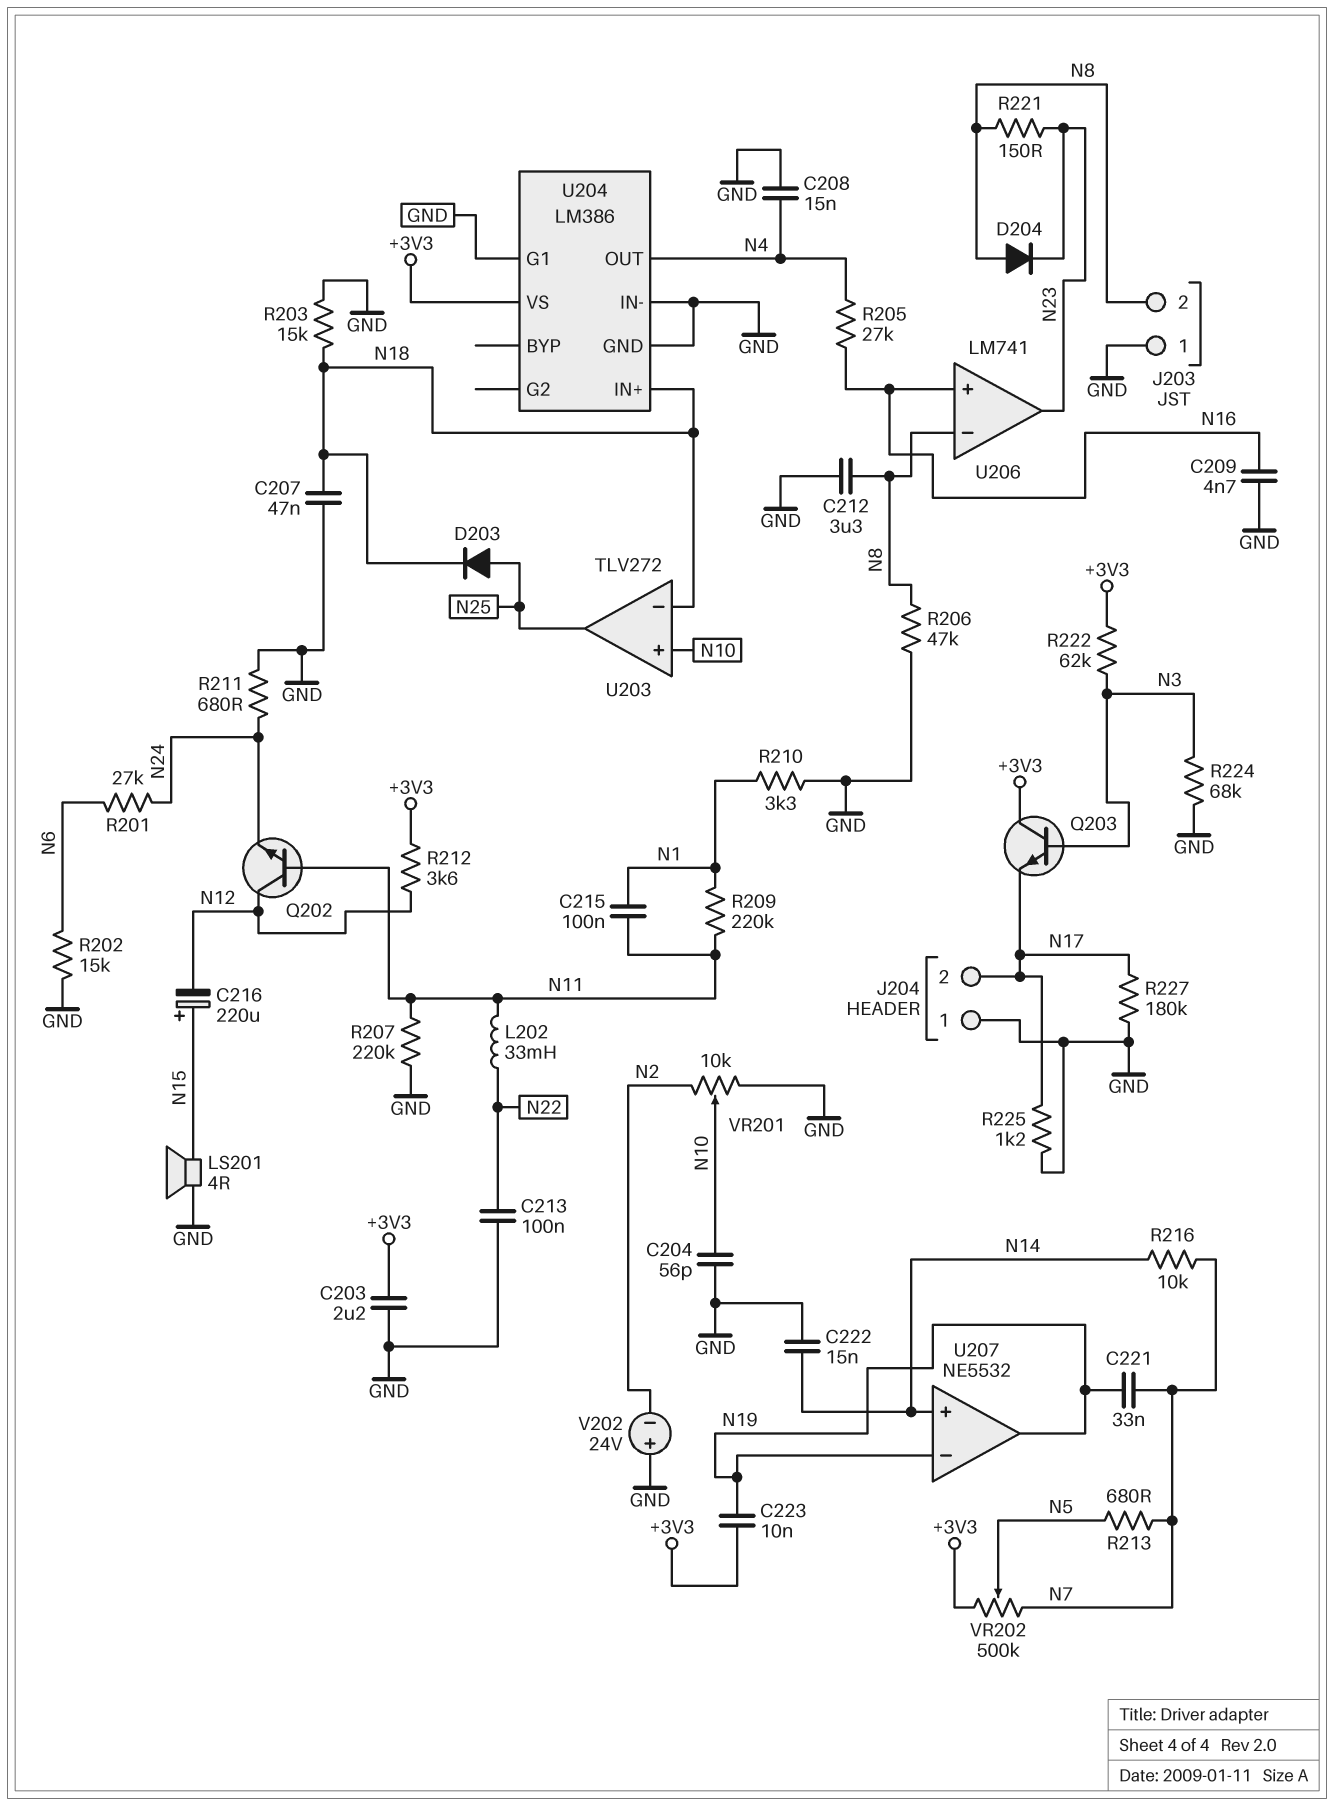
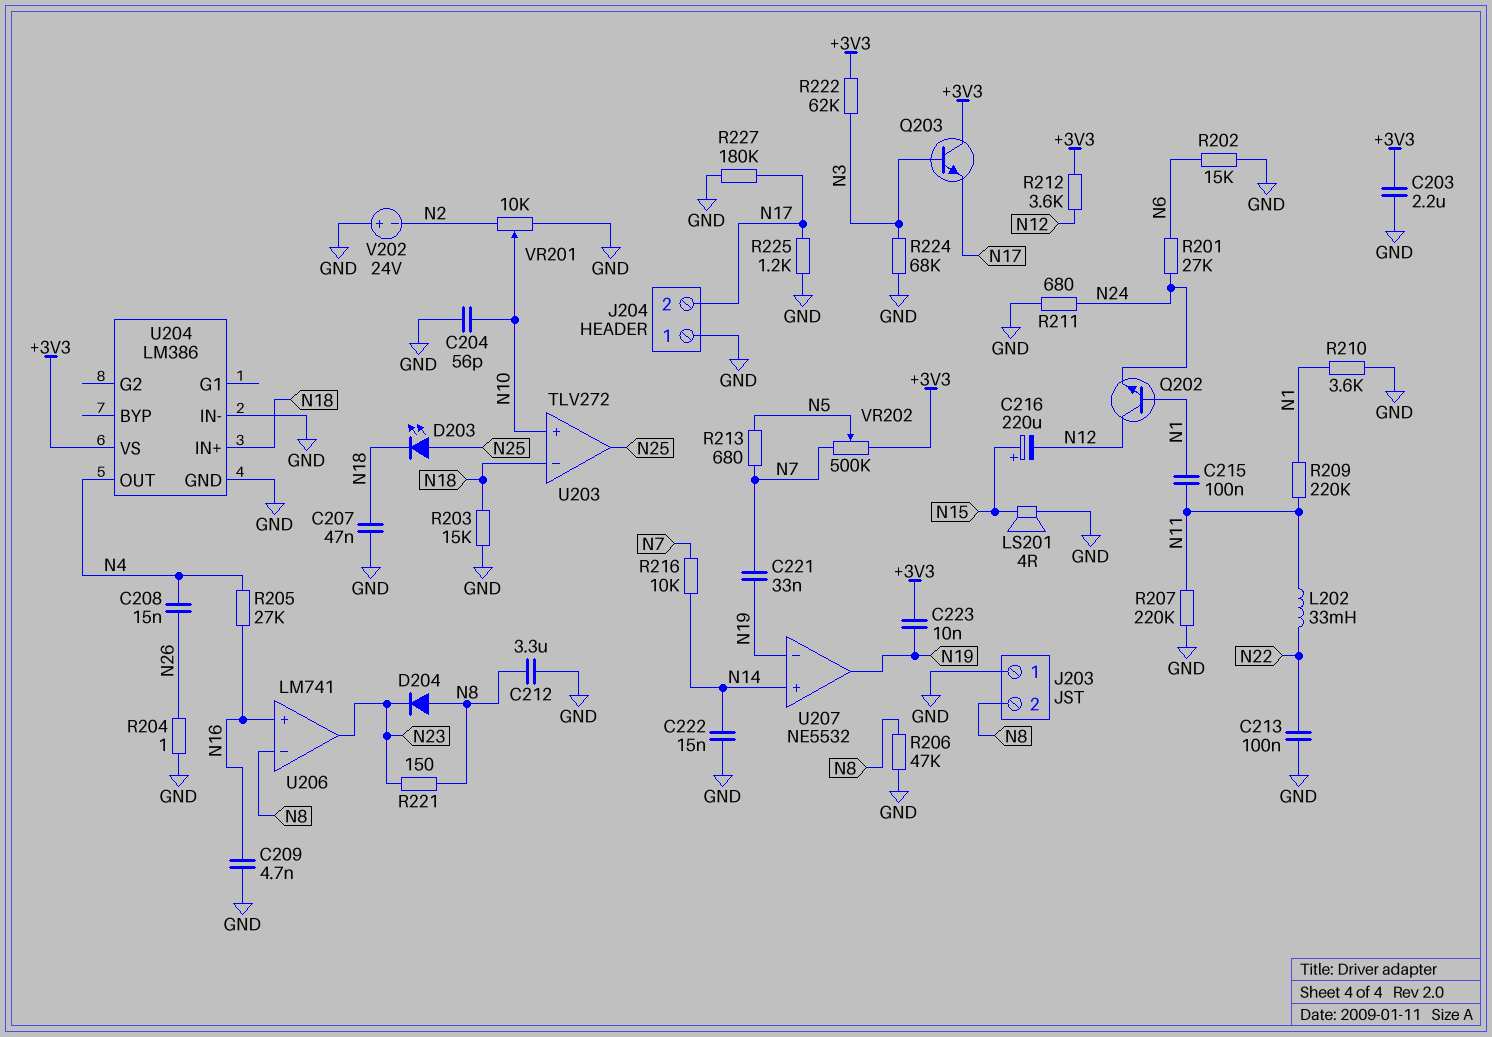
C208: 15nF (GND, N4) -> 15nF (N4, N26)
D203: diode (A N25, K N18) -> LED (A N25, K N18)
Q202: NPN (B N11, C N12, E N24) -> NPN (B N1, C N12, E N24)
R204: none -> 1 (GND, N26)
R210: 3.3k (GND, N1) -> 3.6k (GND, N1)
U204 pin G1: GND -> none

